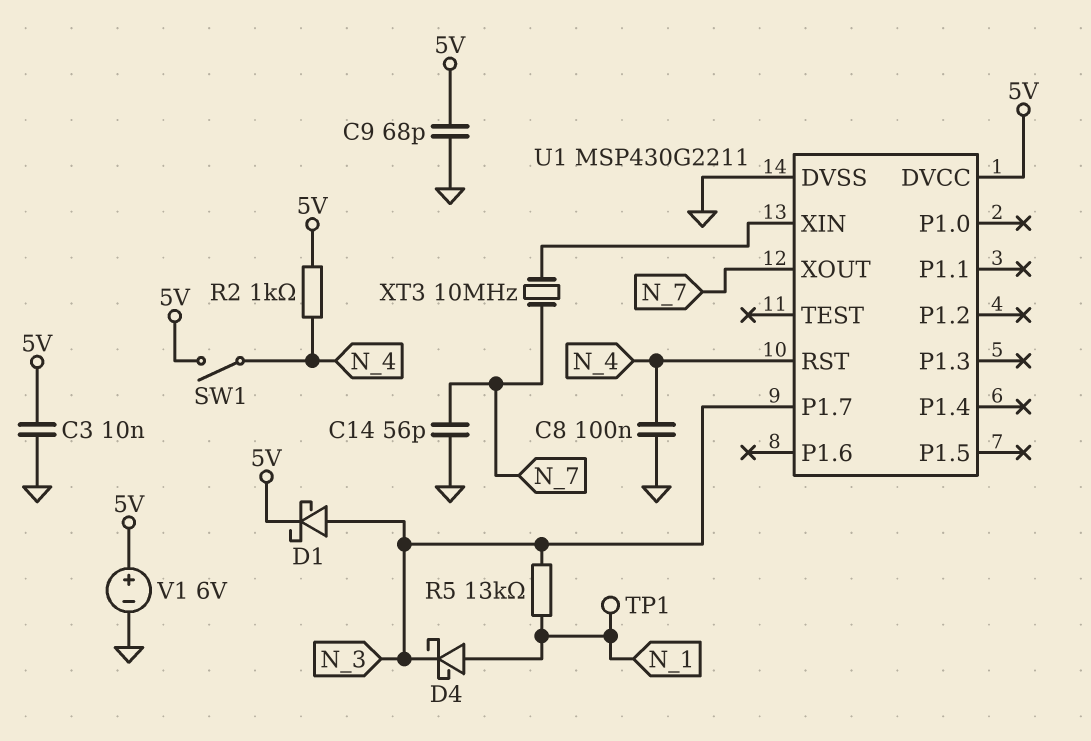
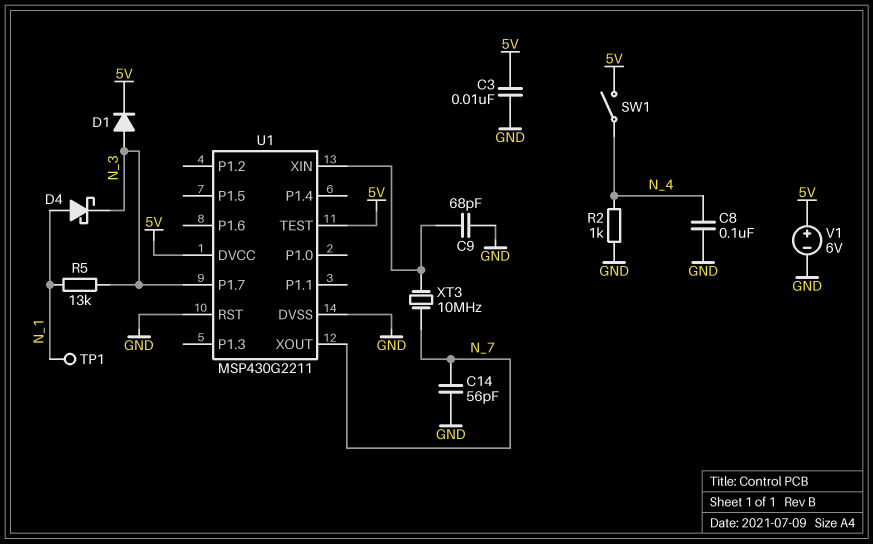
C9: 68pF (5V, GND) -> 68pF (GND, U1/XIN)
D1: schottky (A N_3, K 5V) -> diode (A N_3, K 5V)
R2: 1k (5V, N_4) -> 1k (GND, N_4)
U1 pin RST: N_4 -> GND
U1 pin TEST: none -> 5V

